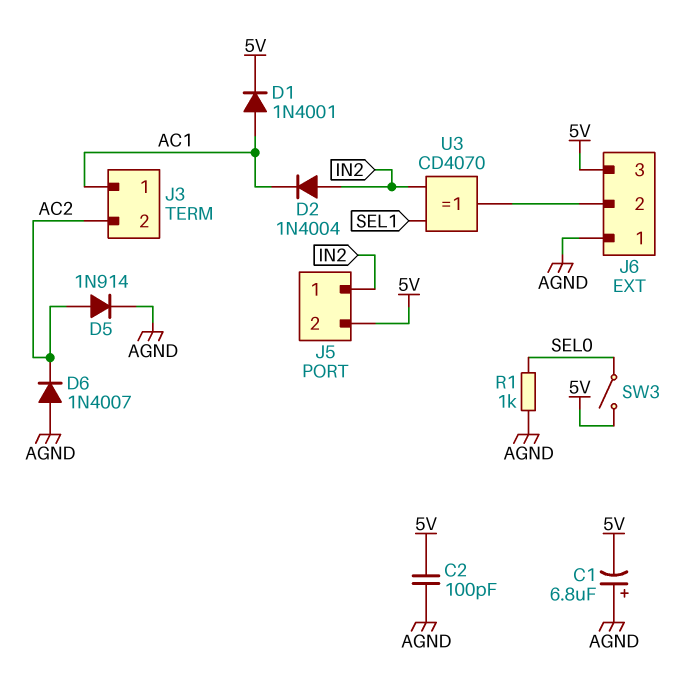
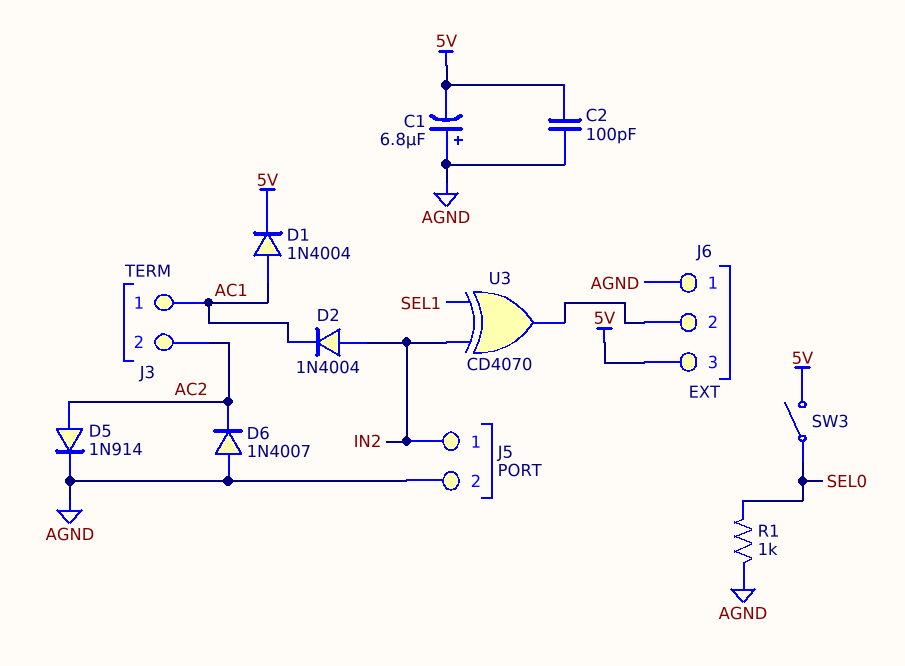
D1: diode 1N4001 (A AC1, K 5V) -> diode 1N4004 (A AC1, K 5V)
J5 pin 2: 5V -> AGND

